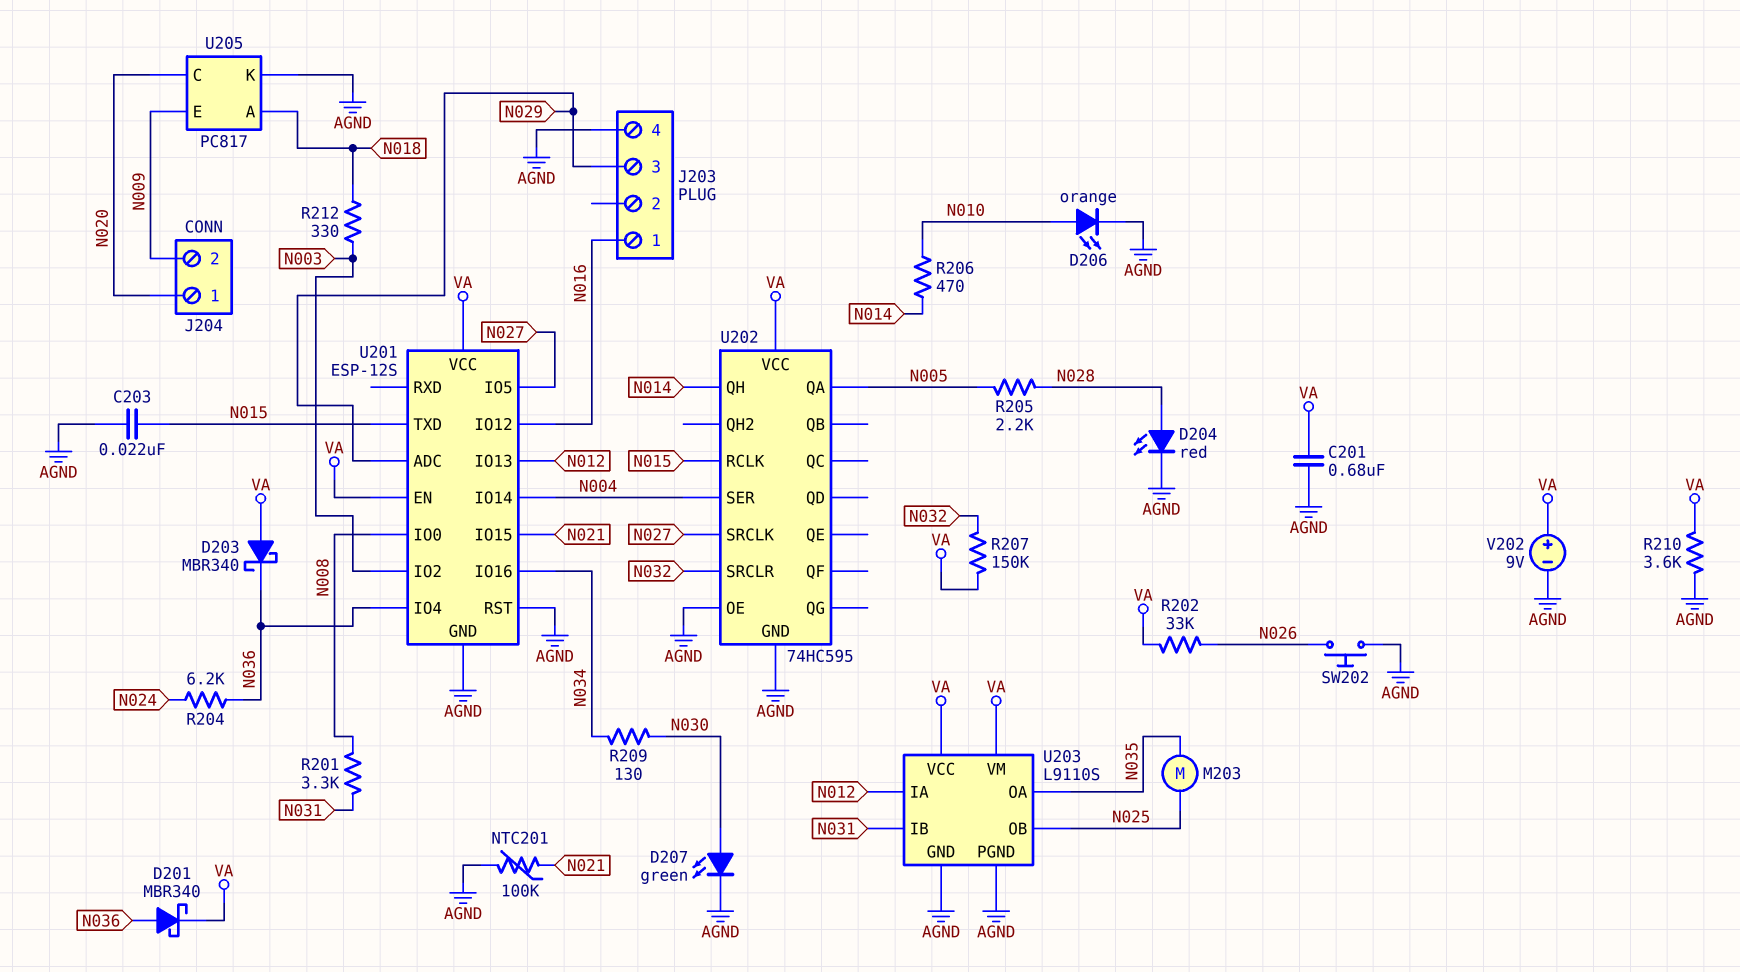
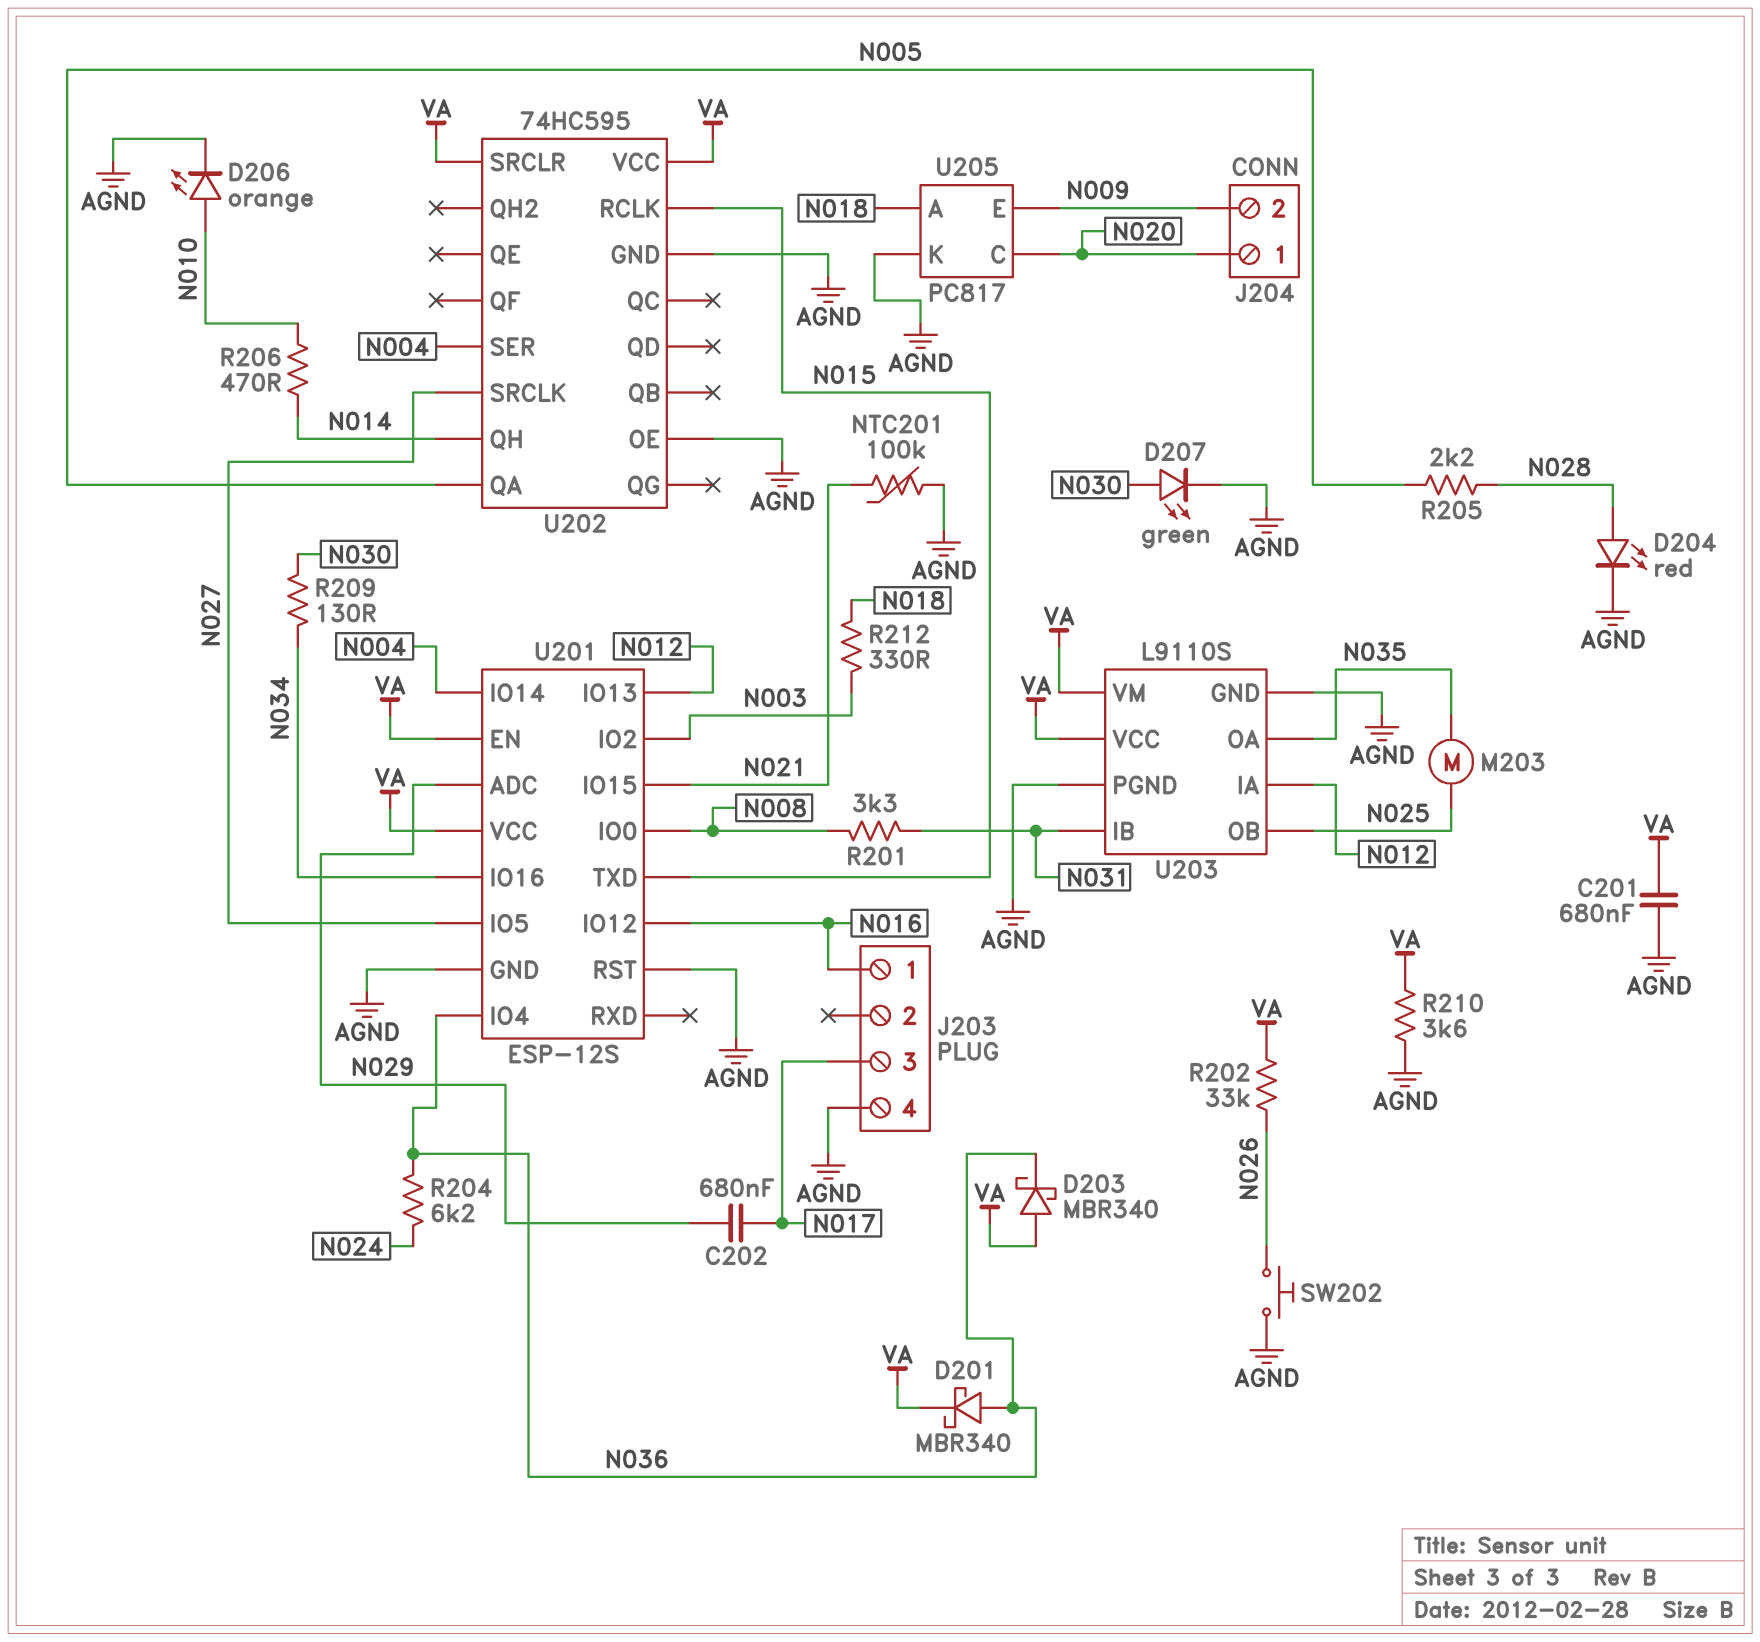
C202: none -> 680nF (N017, N029)
C203: 22nF (AGND, N015) -> none
J203 pin 3: N029 -> N017
R207: 150k (N032, VA) -> none
U202 pin SRCLR: N032 -> VA
V202: 9V (plus VA, minus AGND) -> none

